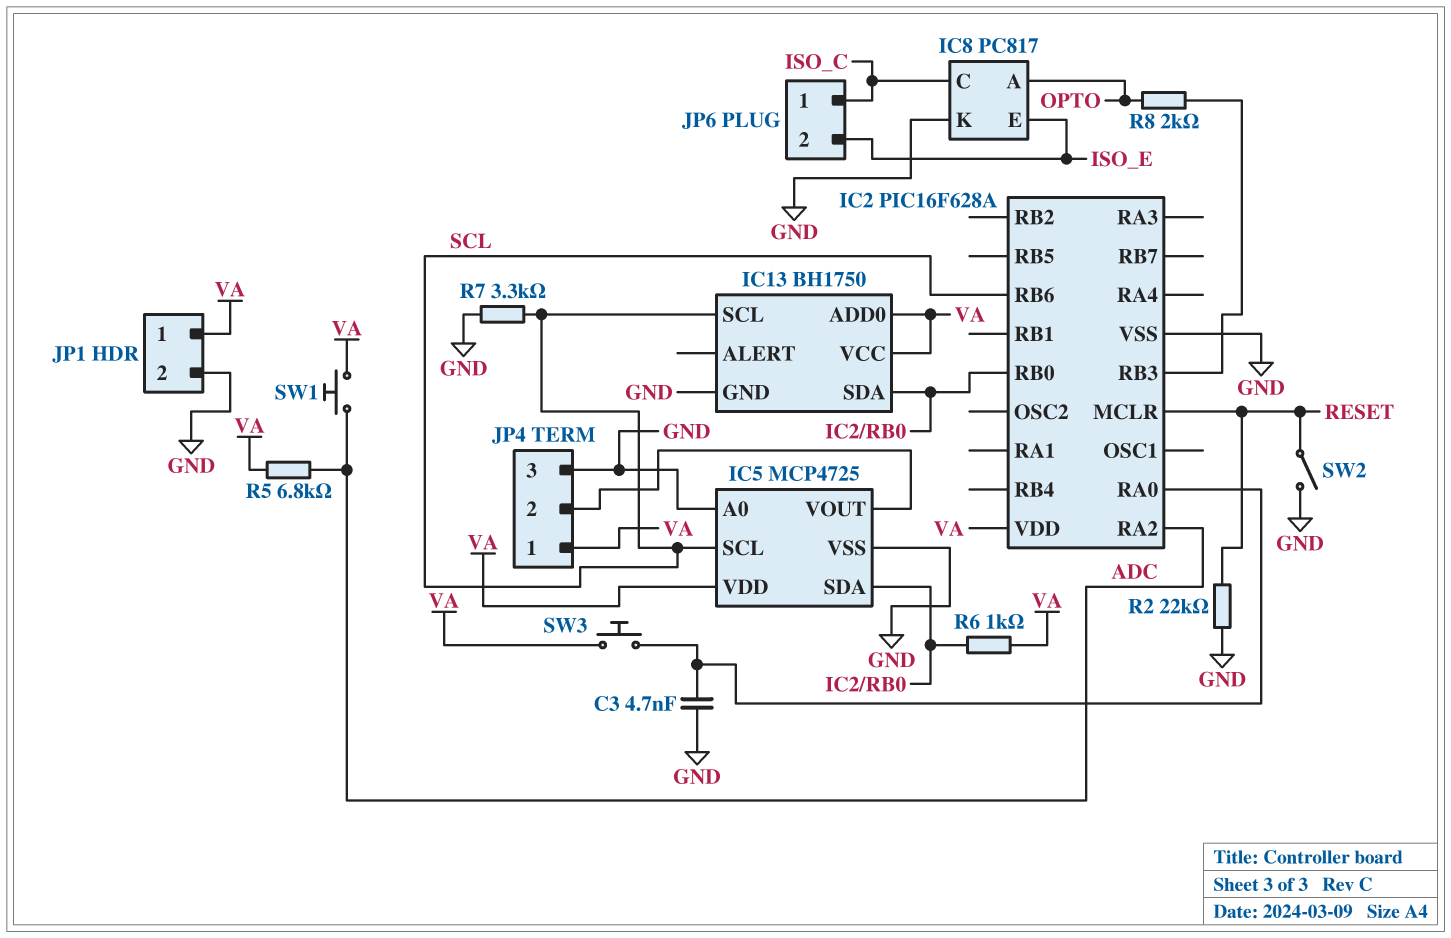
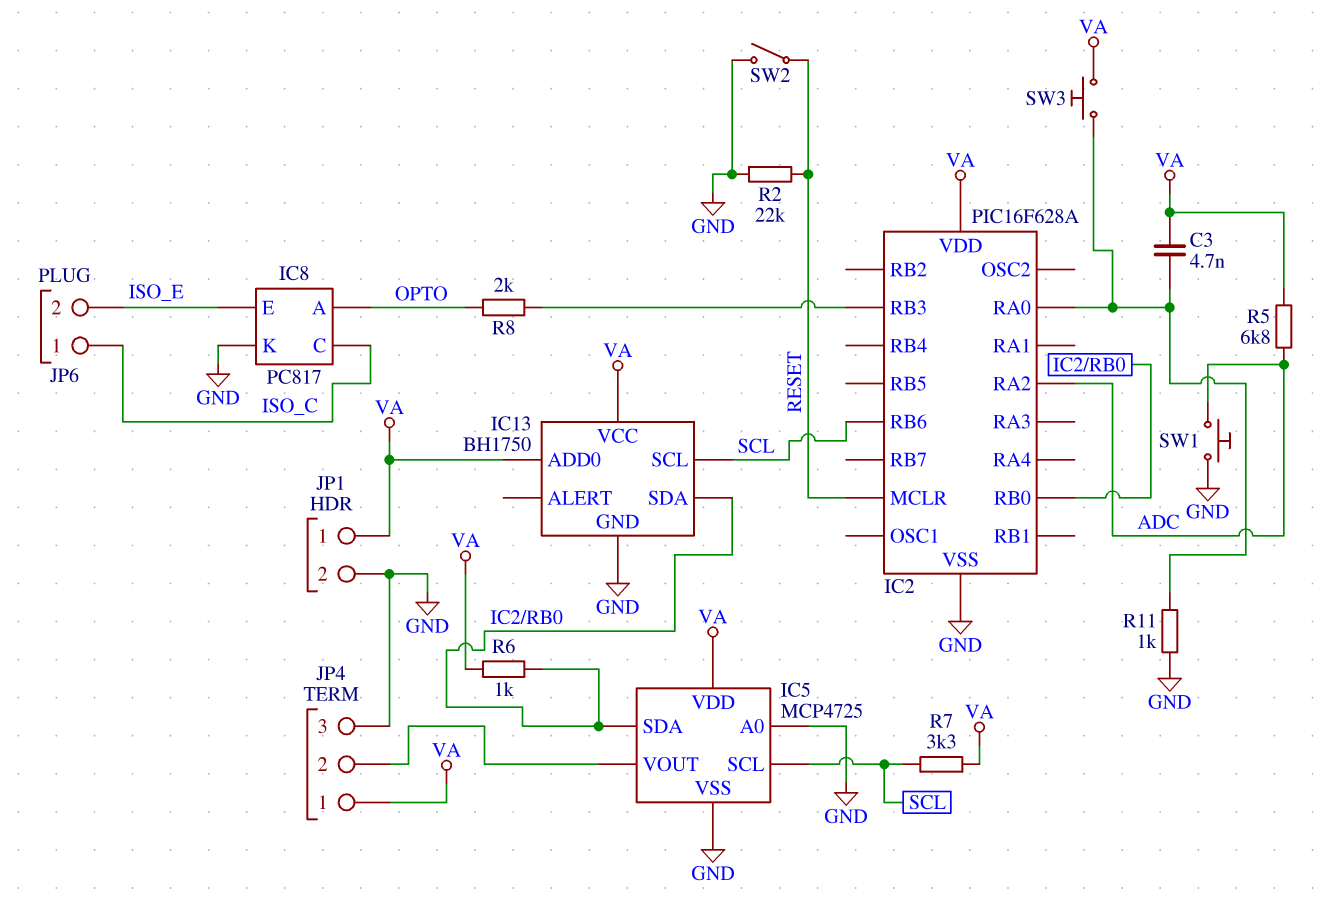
C3: 4.7nF (GND, IC2/RA0) -> 4.7nF (IC2/RA0, VA)
R7: 3.3k (GND, SCL) -> 3.3k (SCL, VA)
R11: none -> 1k (GND, IC2/RA0)
SW1: button (ADC, VA) -> button (ADC, GND)

